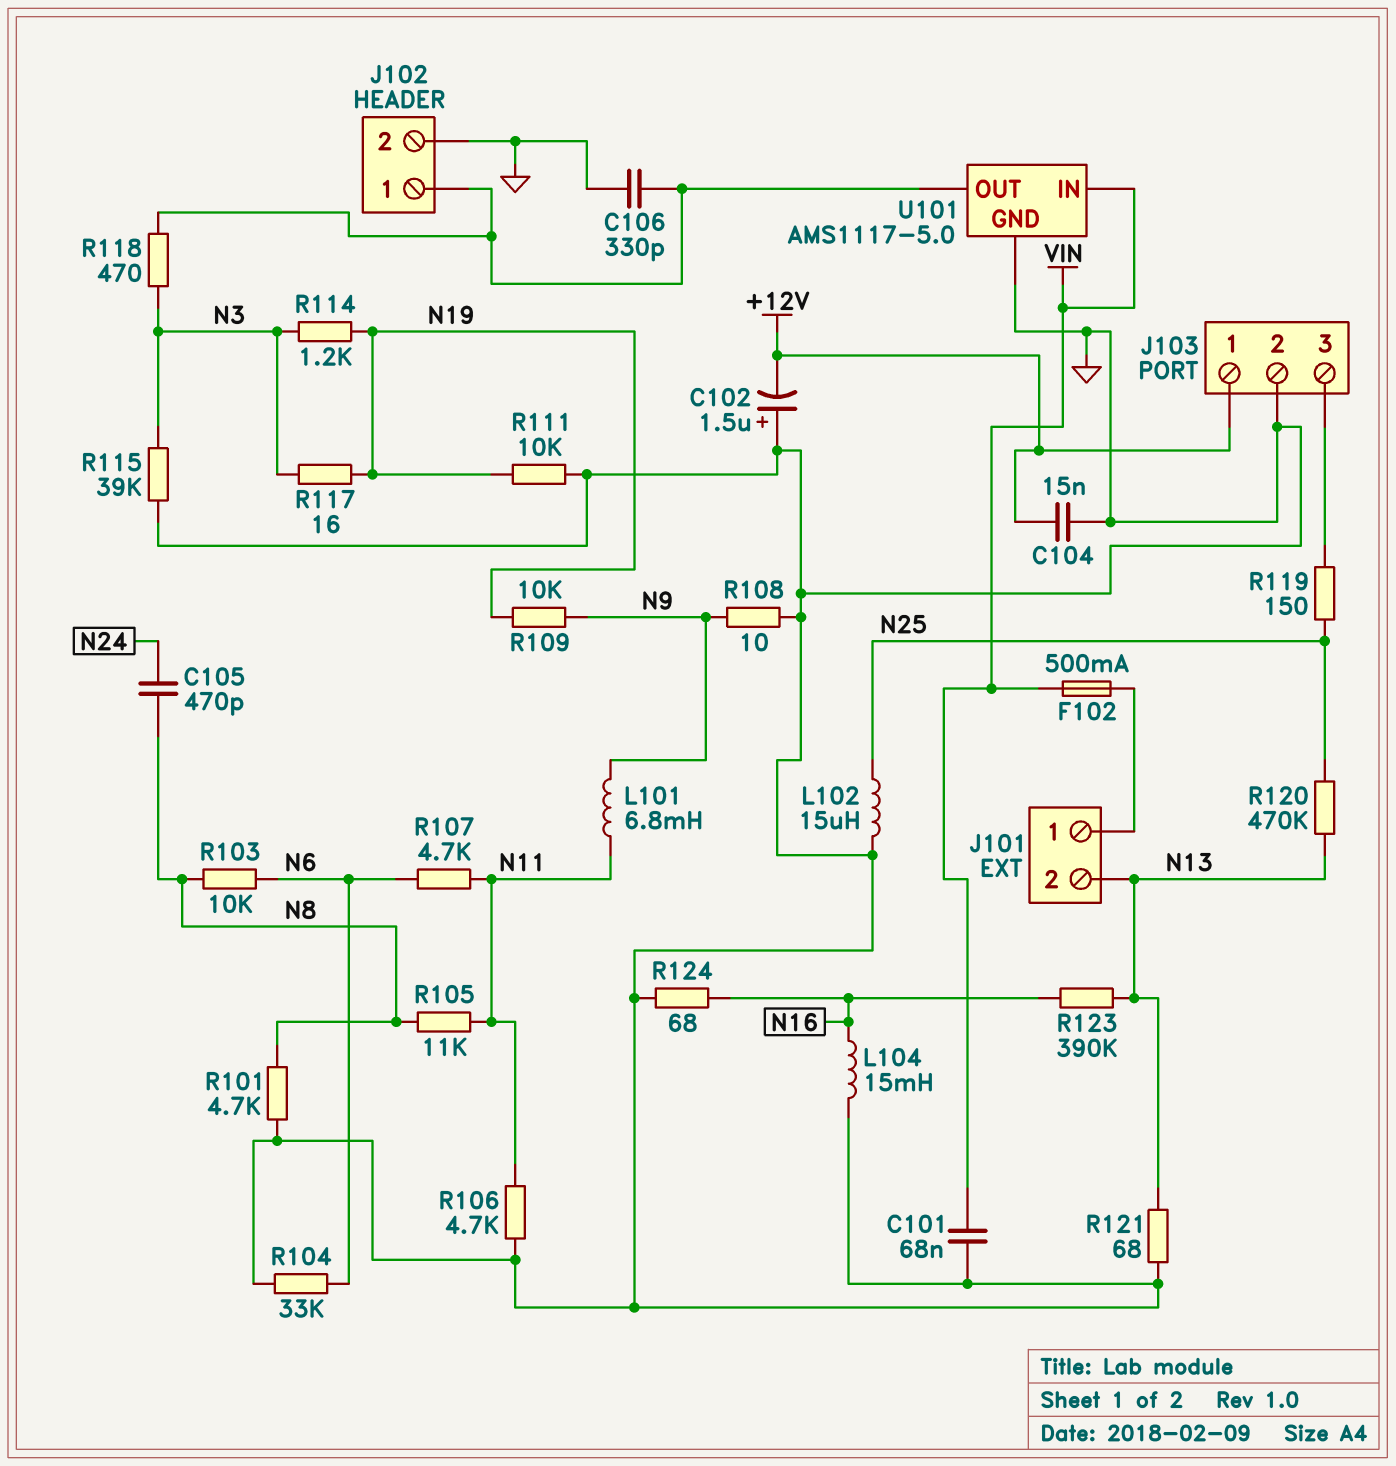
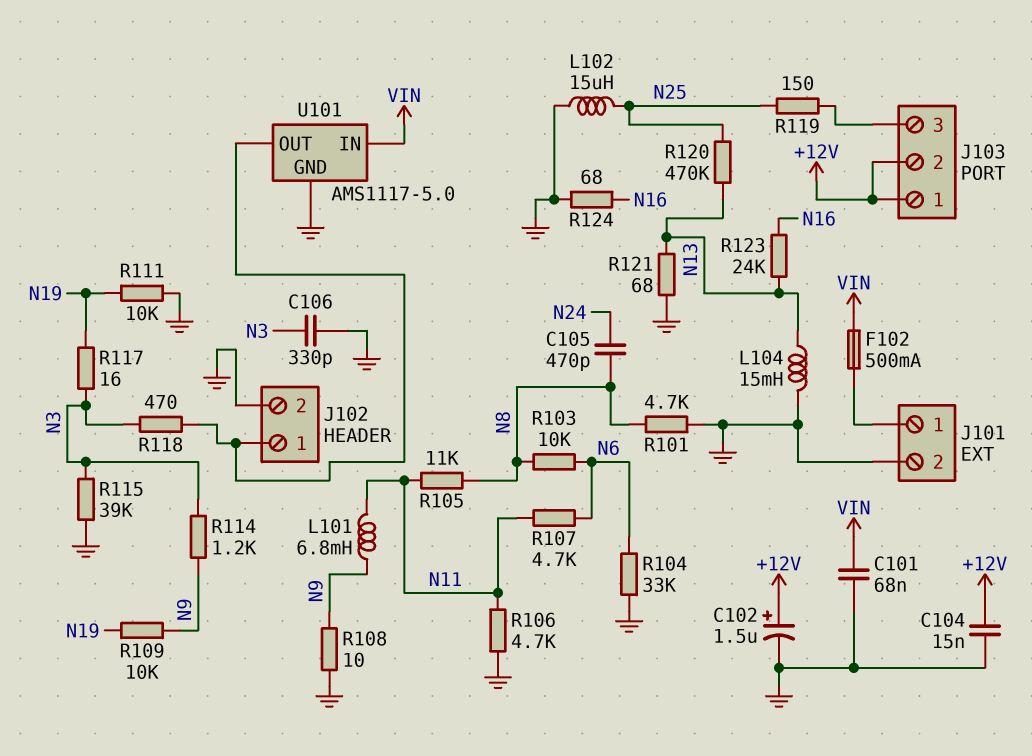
C102: 1.5uF (plus GND, minus +12V) -> 1.5uF (plus +12V, minus GND)
C106: 330pF (GND, J102/1) -> 330pF (GND, N3)
J101 pin 2: N13 -> GND
J103 pin 2: GND -> +12V
L104: 15mH (GND, N16) -> 15mH (GND, N13)
R114: 1.2k (N3, N19) -> 1.2k (N3, N9)
R123: 390k (N13, N16) -> 24k (N13, N16)

